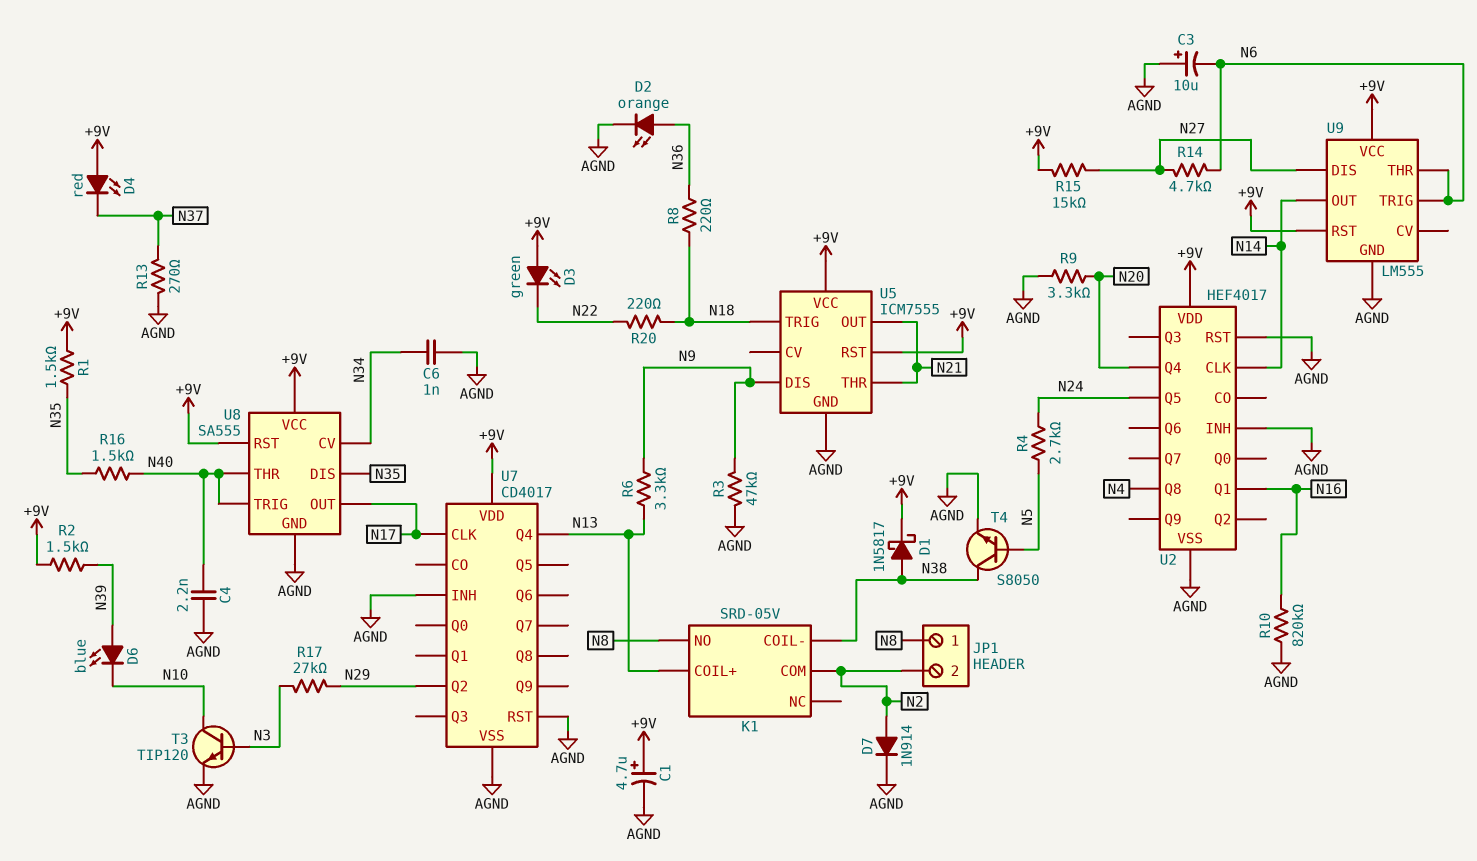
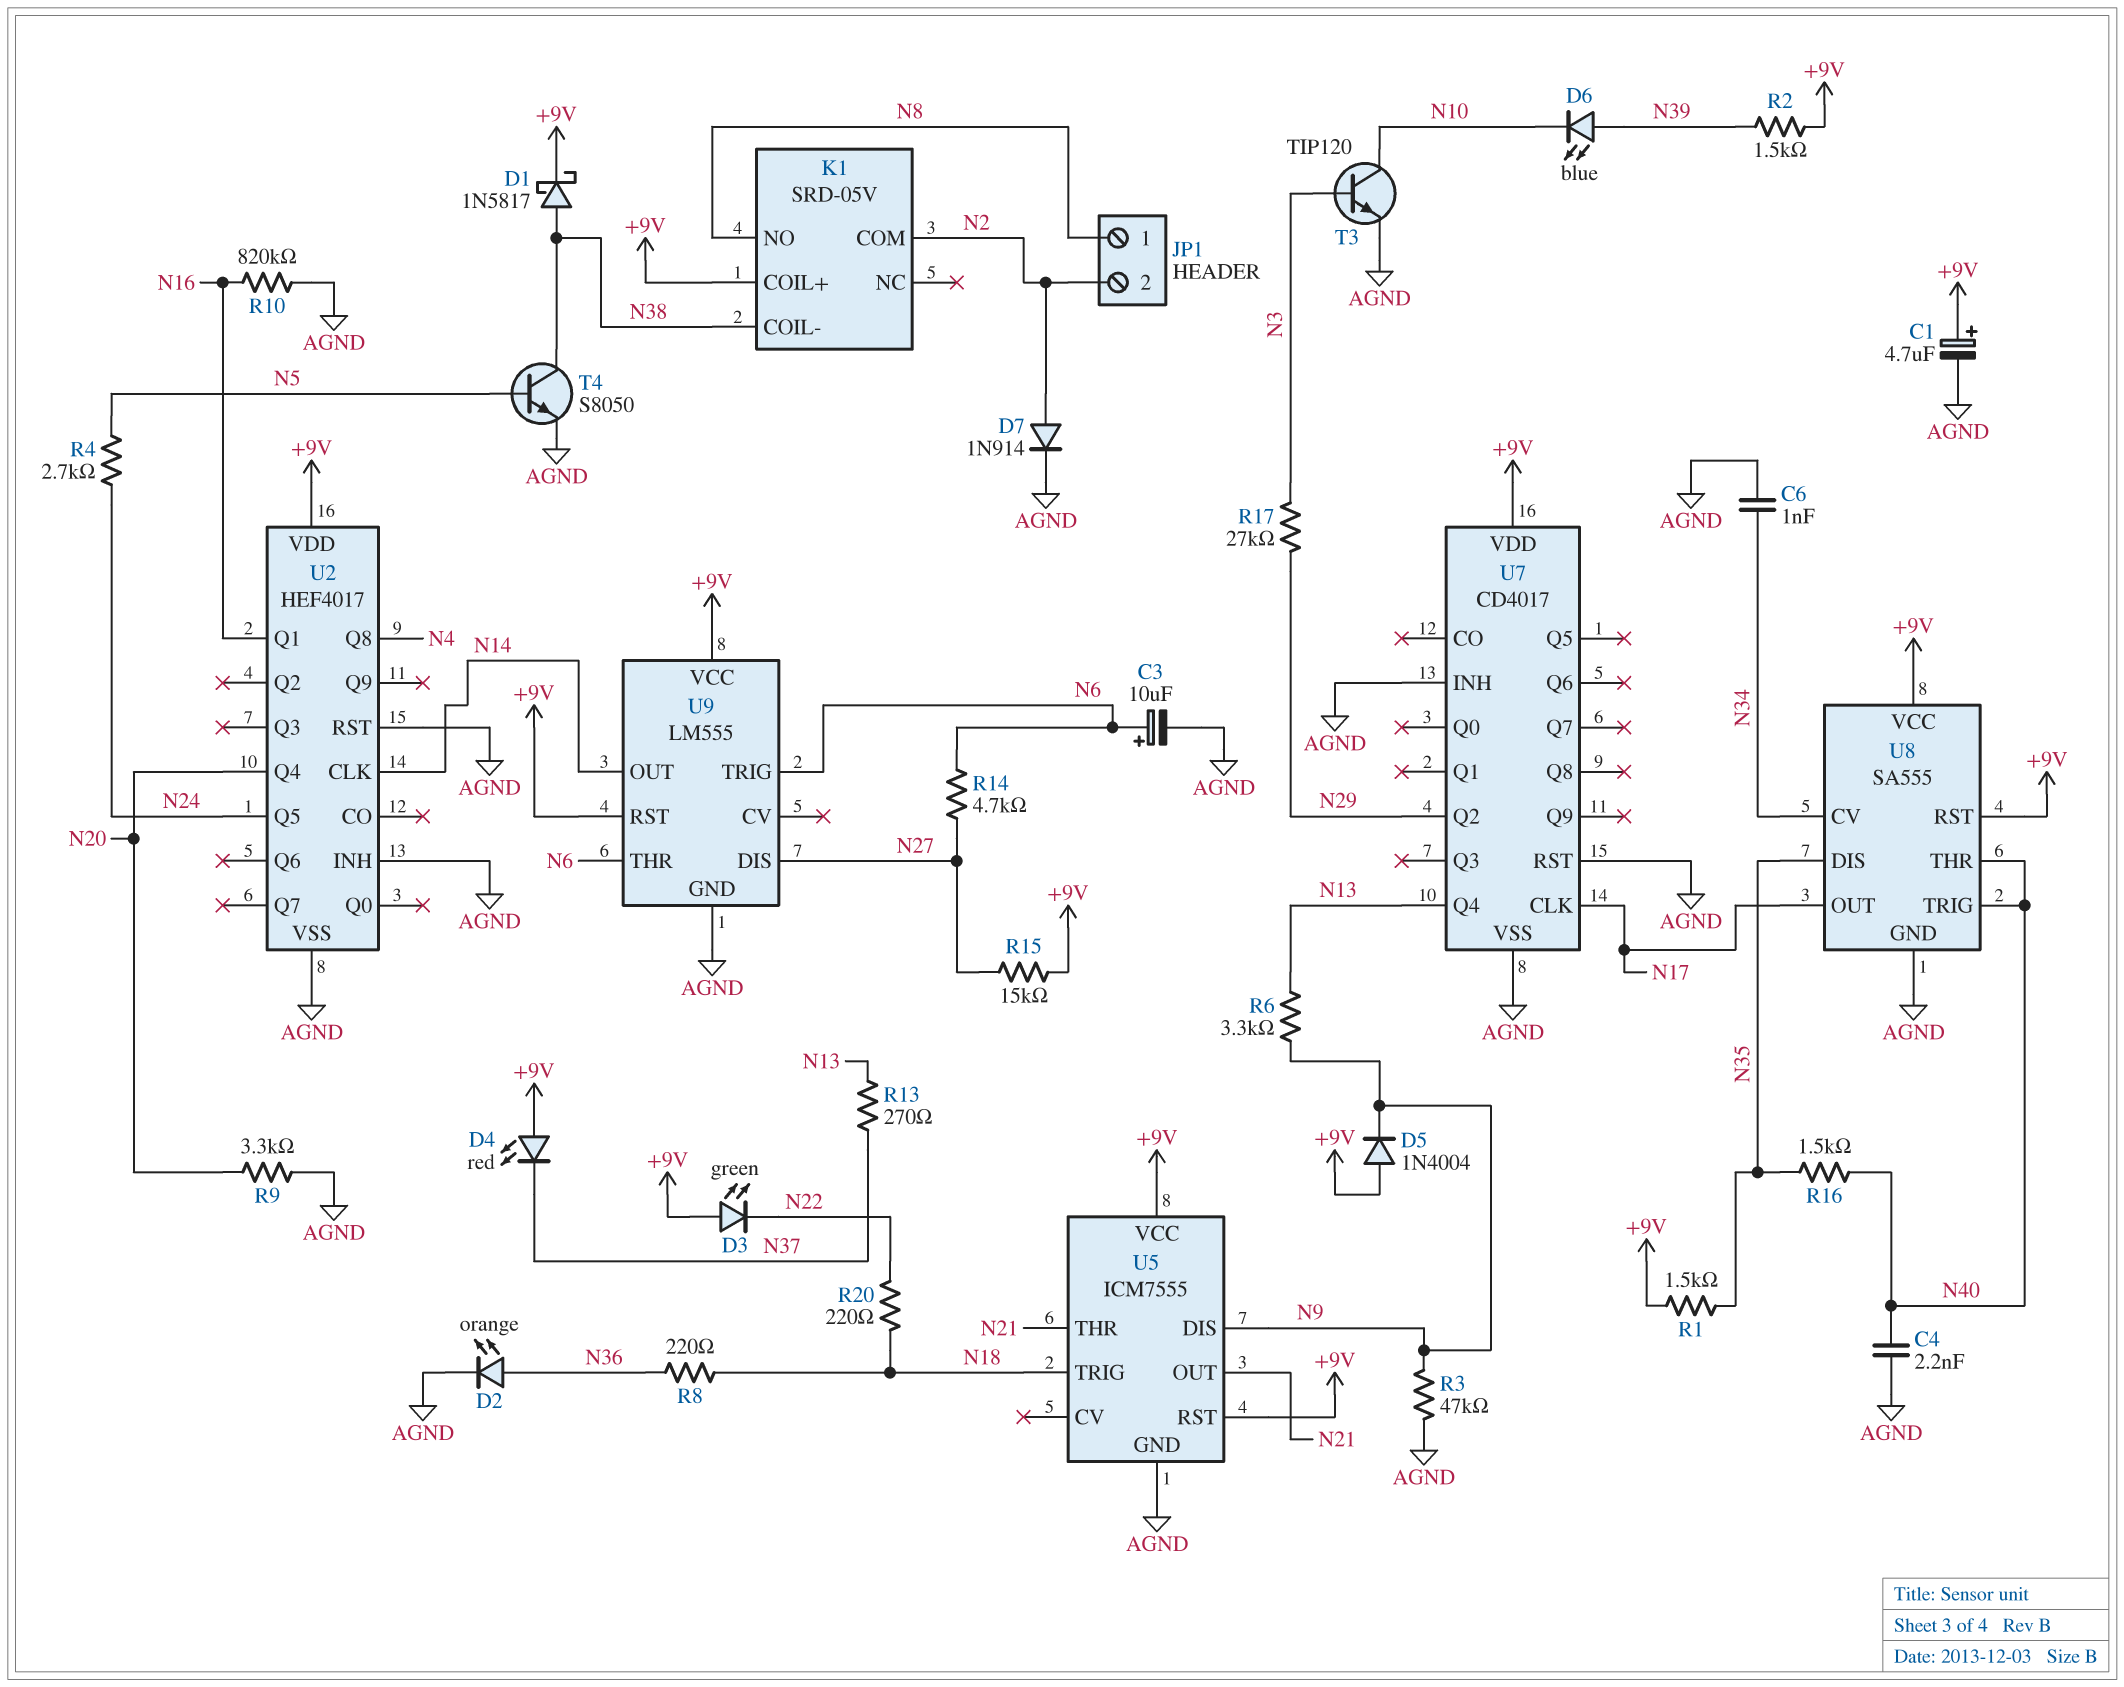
C3: 10uF (plus AGND, minus N6) -> 10uF (plus N6, minus AGND)
D5: none -> diode 1N4004 (A +9V, K N9)
K1 pin COIL+: N13 -> +9V
R13: 270 (AGND, N37) -> 270 (N13, N37)

